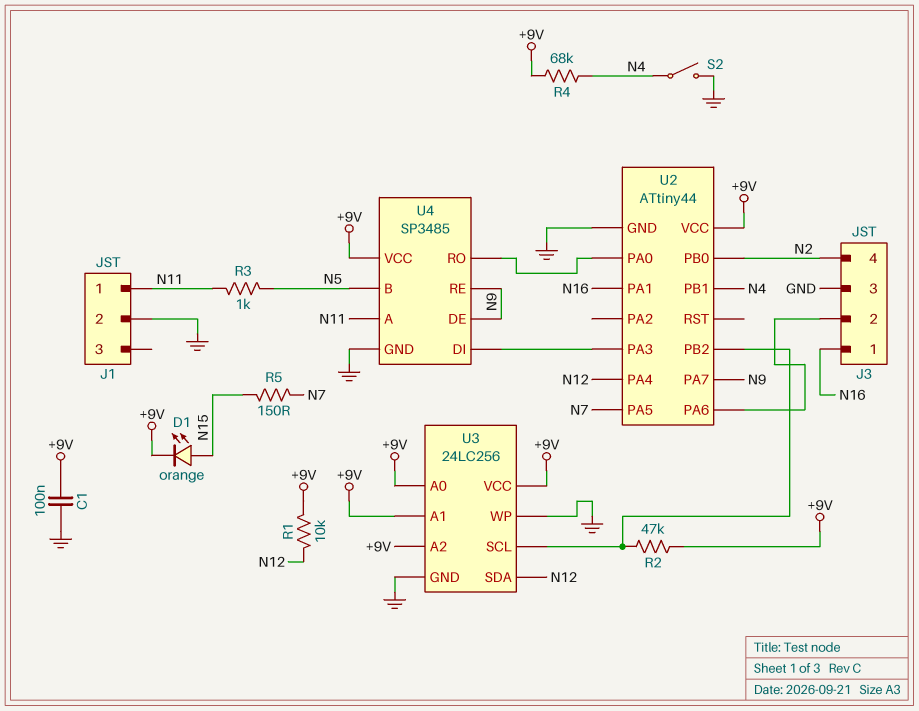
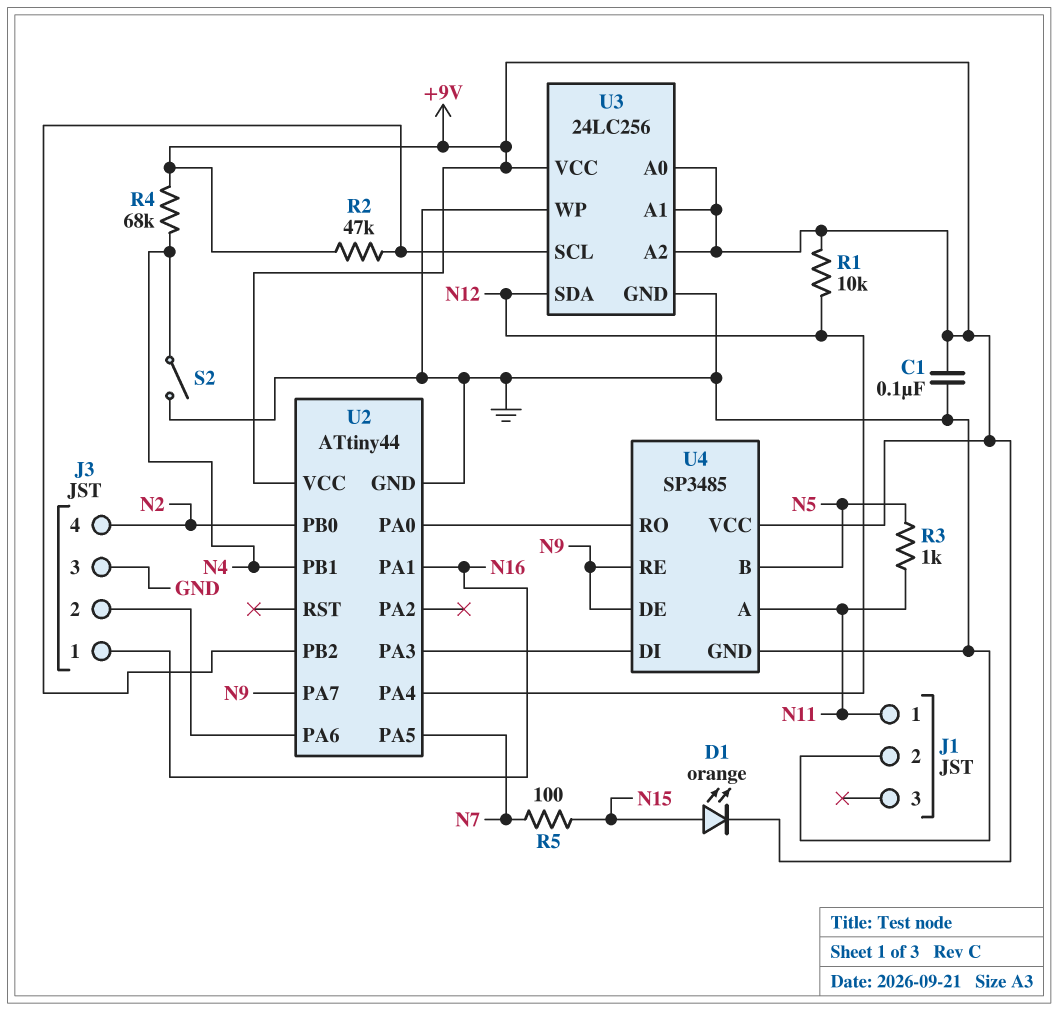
R5: 150 (N7, N15) -> 100 (N7, N15)

